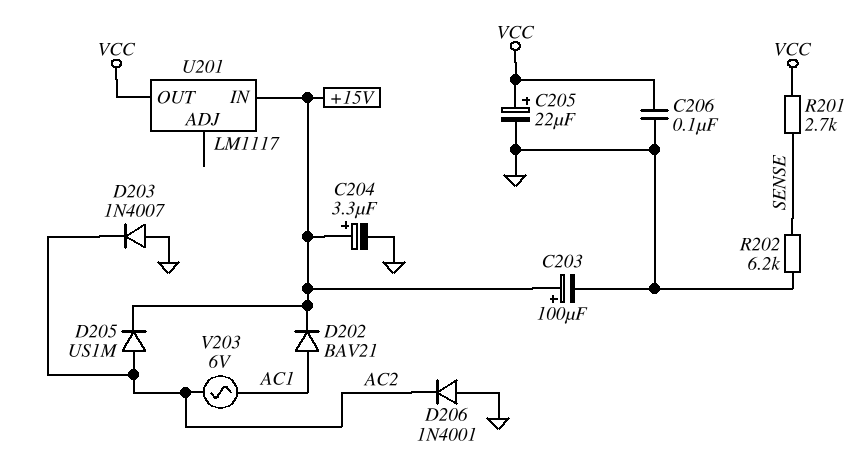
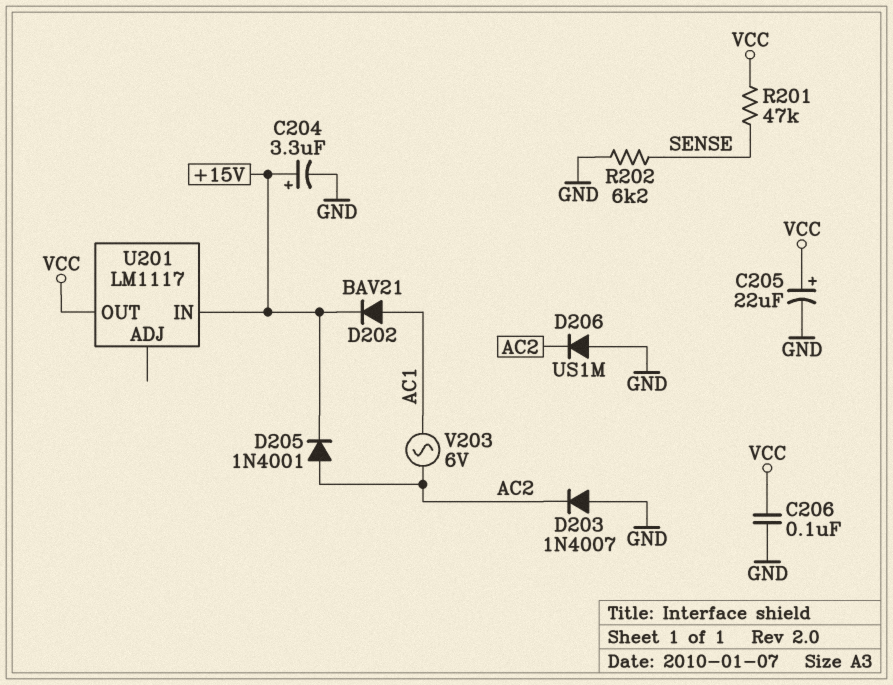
C203: 100uF (plus +15V, minus GND) -> none
D205: diode US1M (A AC2, K +15V) -> diode 1N4001 (A AC2, K +15V)
D206: diode 1N4001 (A GND, K AC2) -> diode US1M (A GND, K AC2)
R201: 2.7k (SENSE, VCC) -> 47k (SENSE, VCC)

